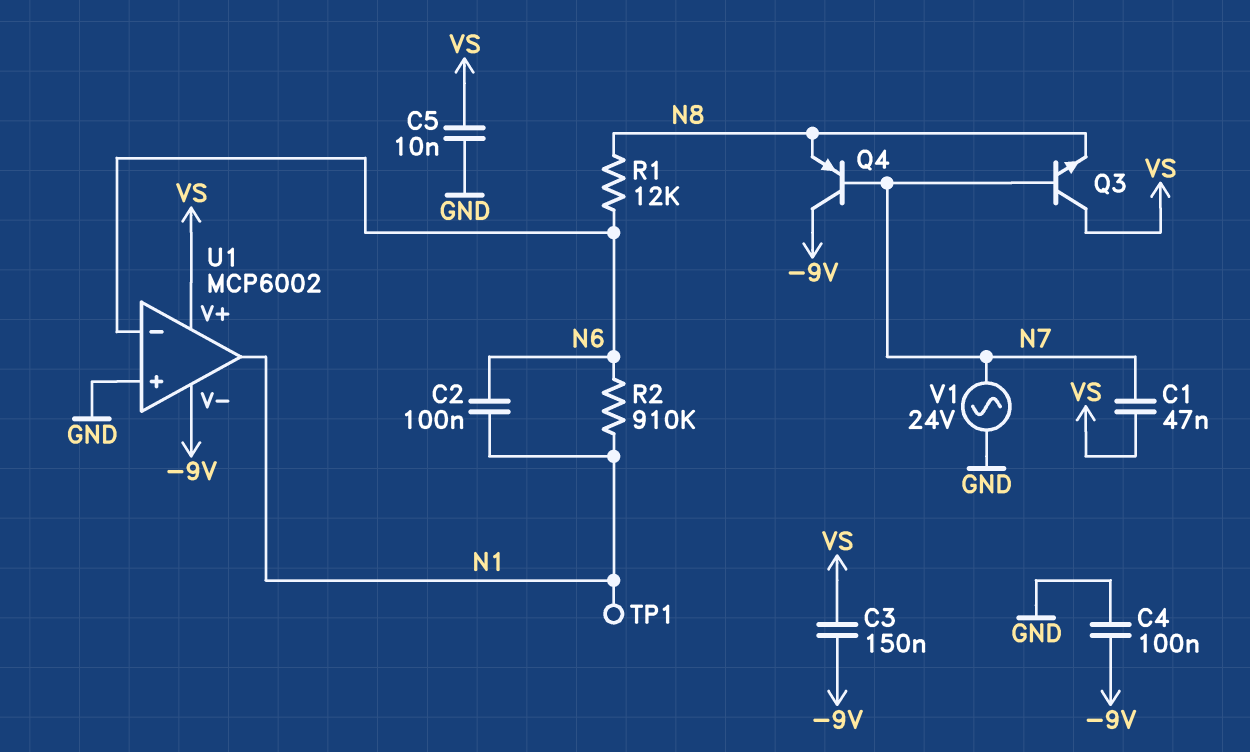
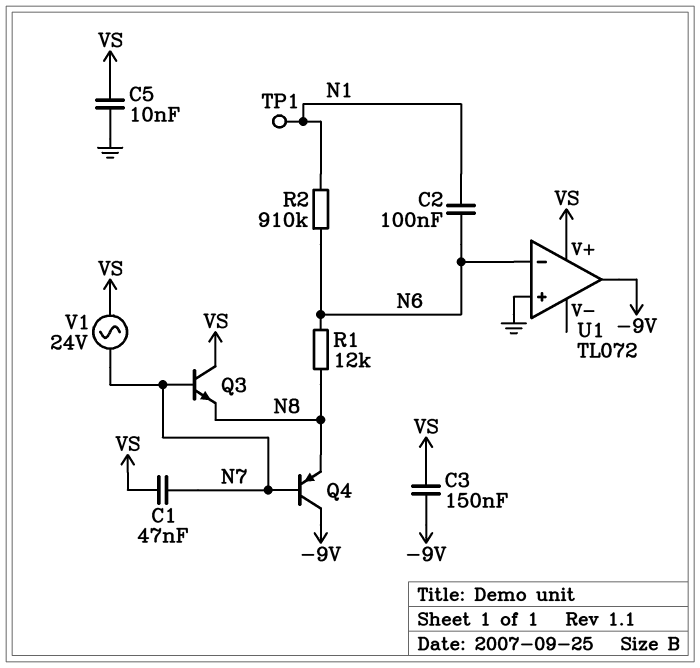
C4: 100nF (-9V, GND) -> none
U1: MCP6002 -> TL072
U1 pin V-: -9V -> none
U1 pin out: N1 -> -9V
V1: AC 24V (GND, N7) -> AC 24V (N7, VS)

